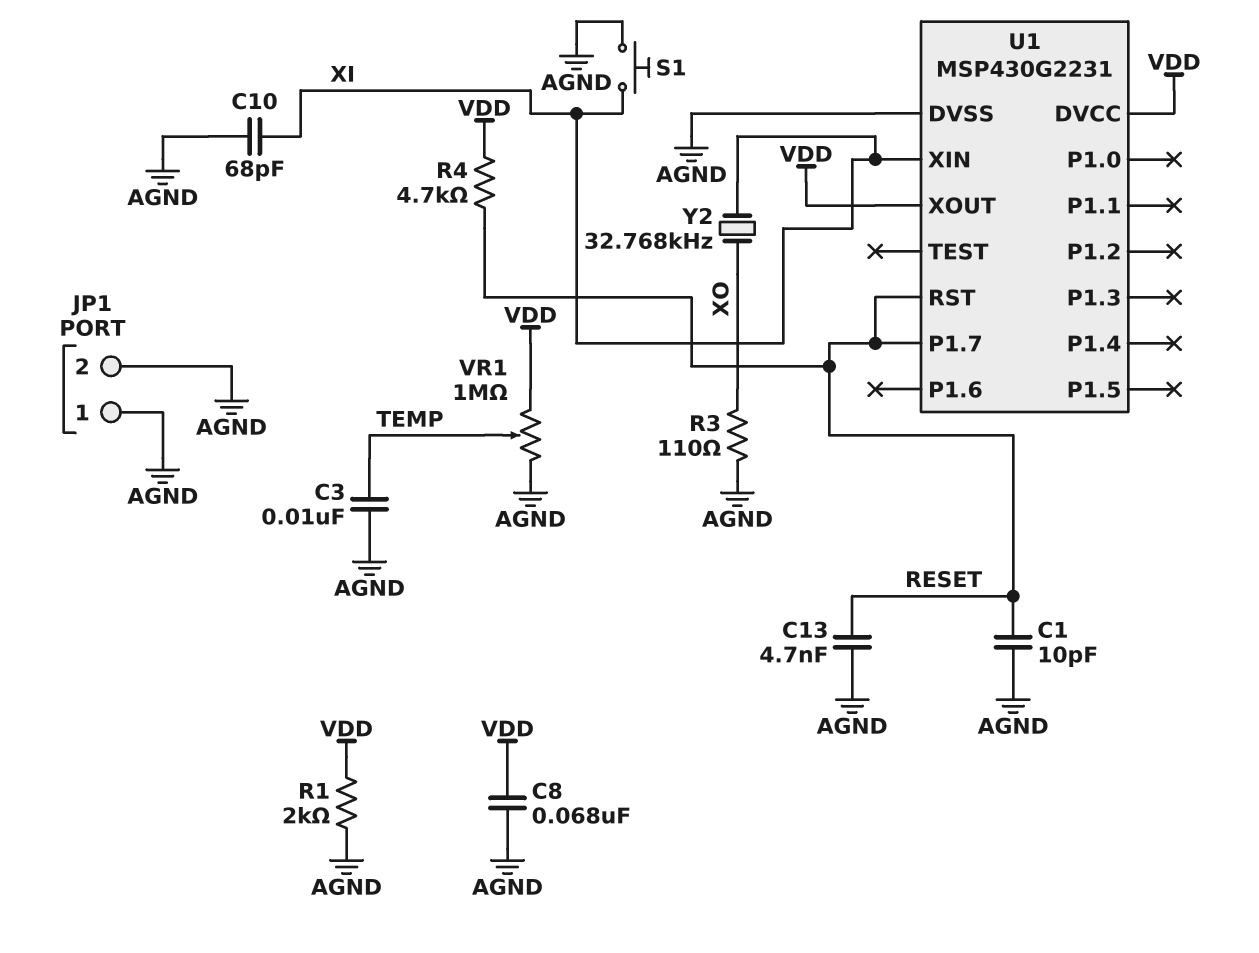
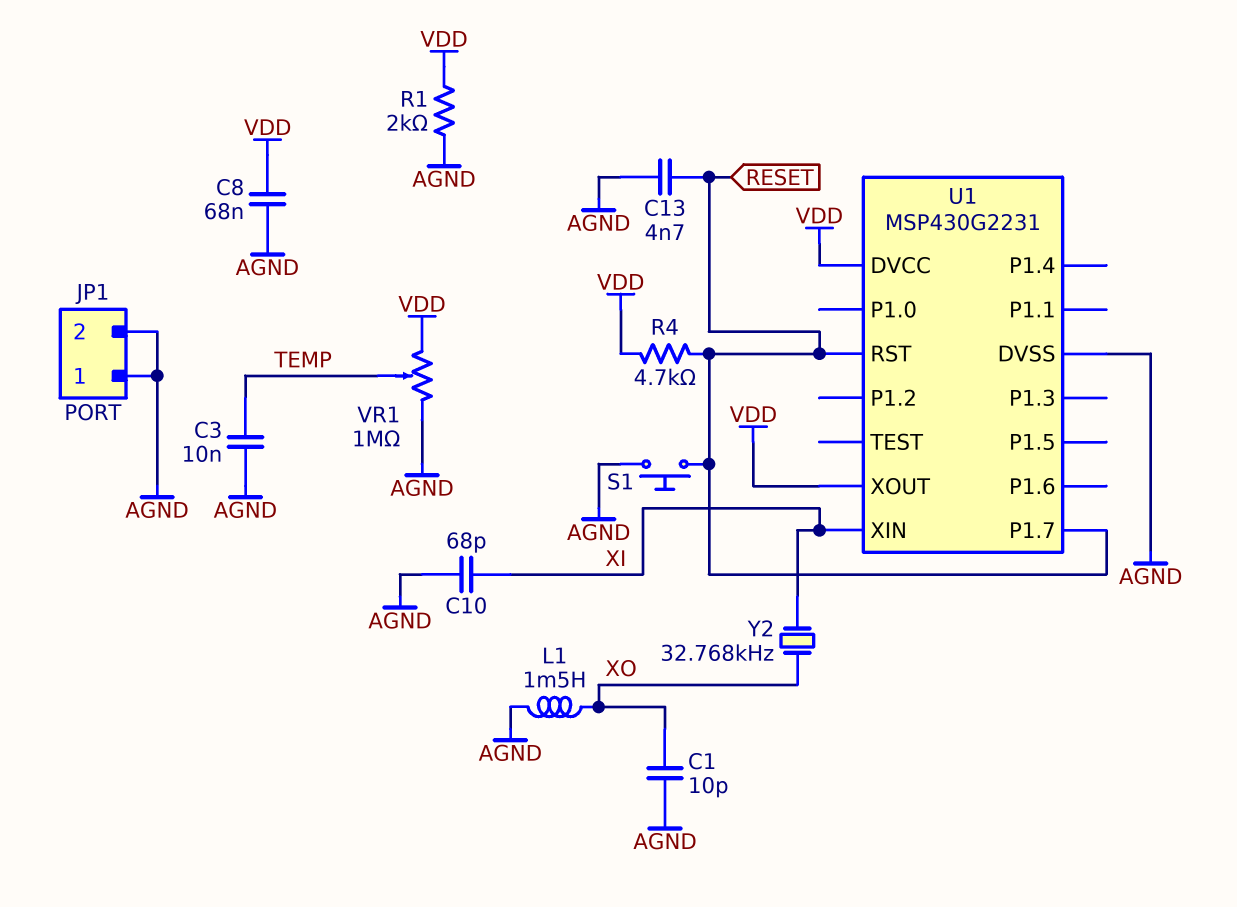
C1: 10pF (AGND, RESET) -> 10pF (AGND, XO)
L1: none -> 1.5mH (AGND, XO)
R3: 110 (AGND, XO) -> none
S1: button (AGND, XI) -> button (AGND, RESET)

